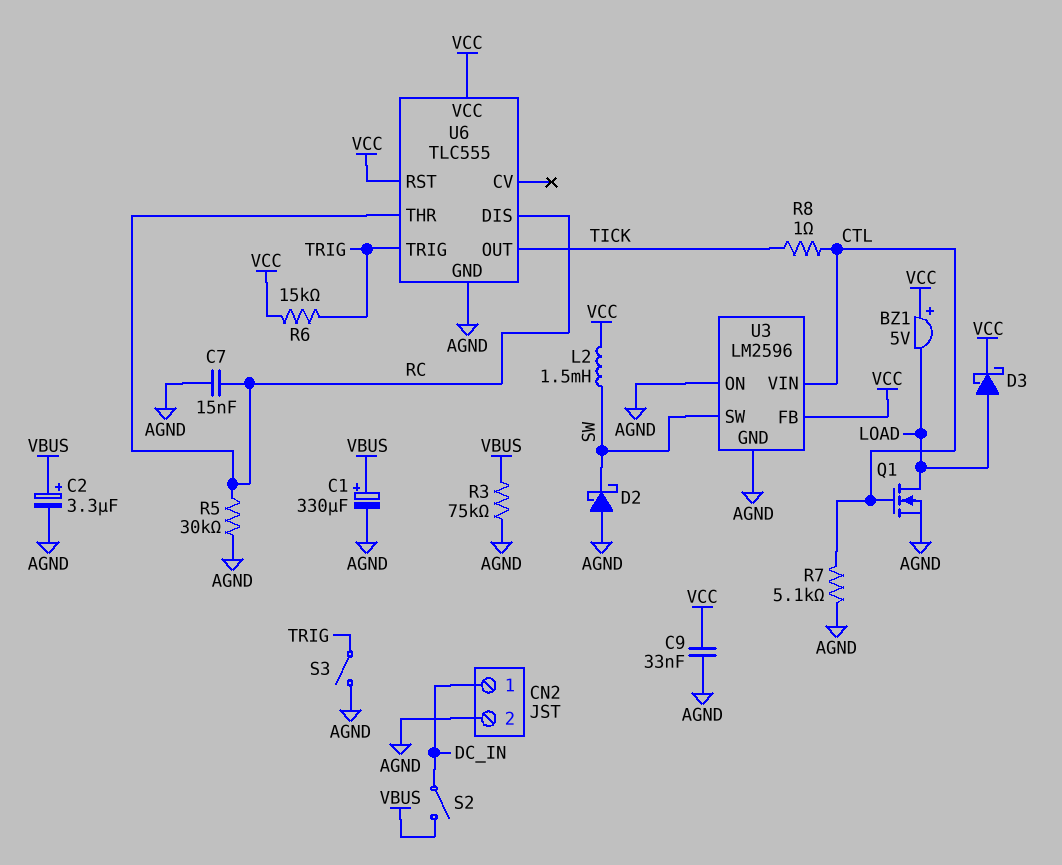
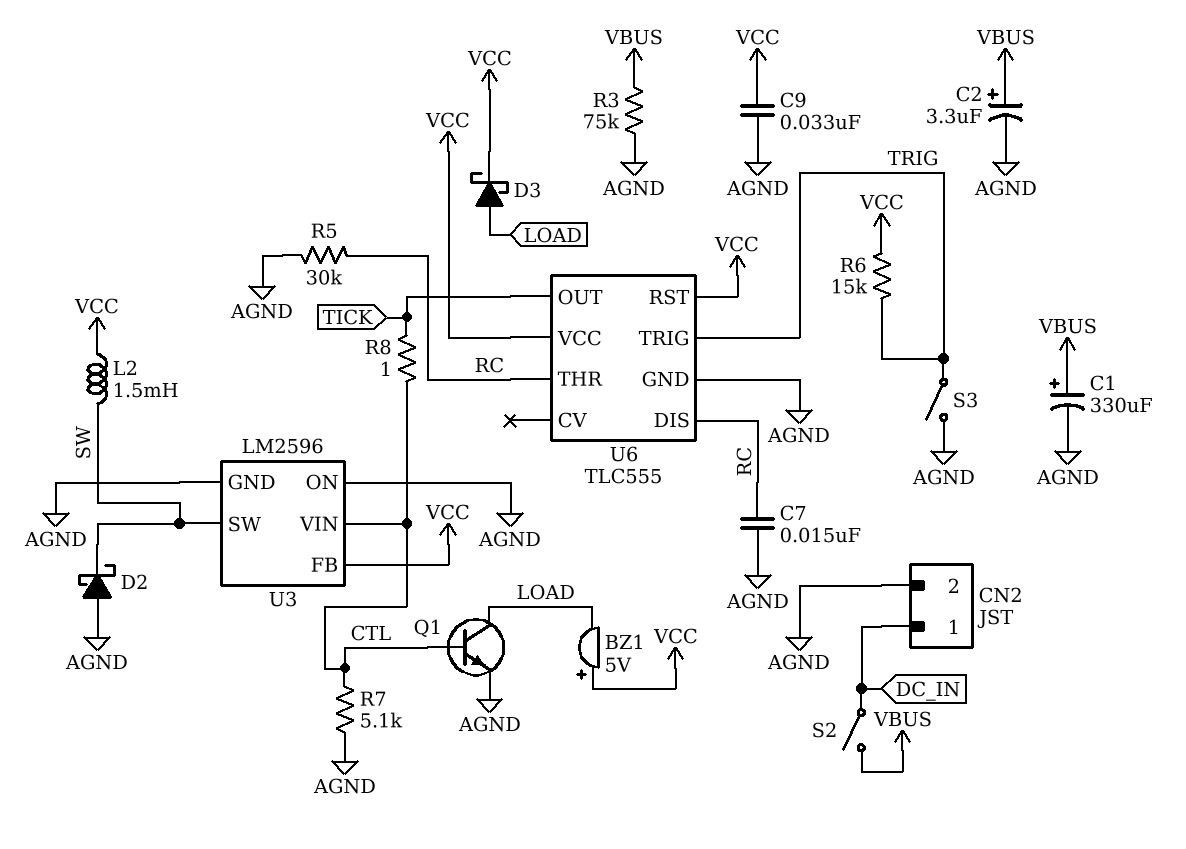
Q1: NMOS (G CTL, D LOAD, S AGND) -> NPN (B CTL, C LOAD, E AGND)

